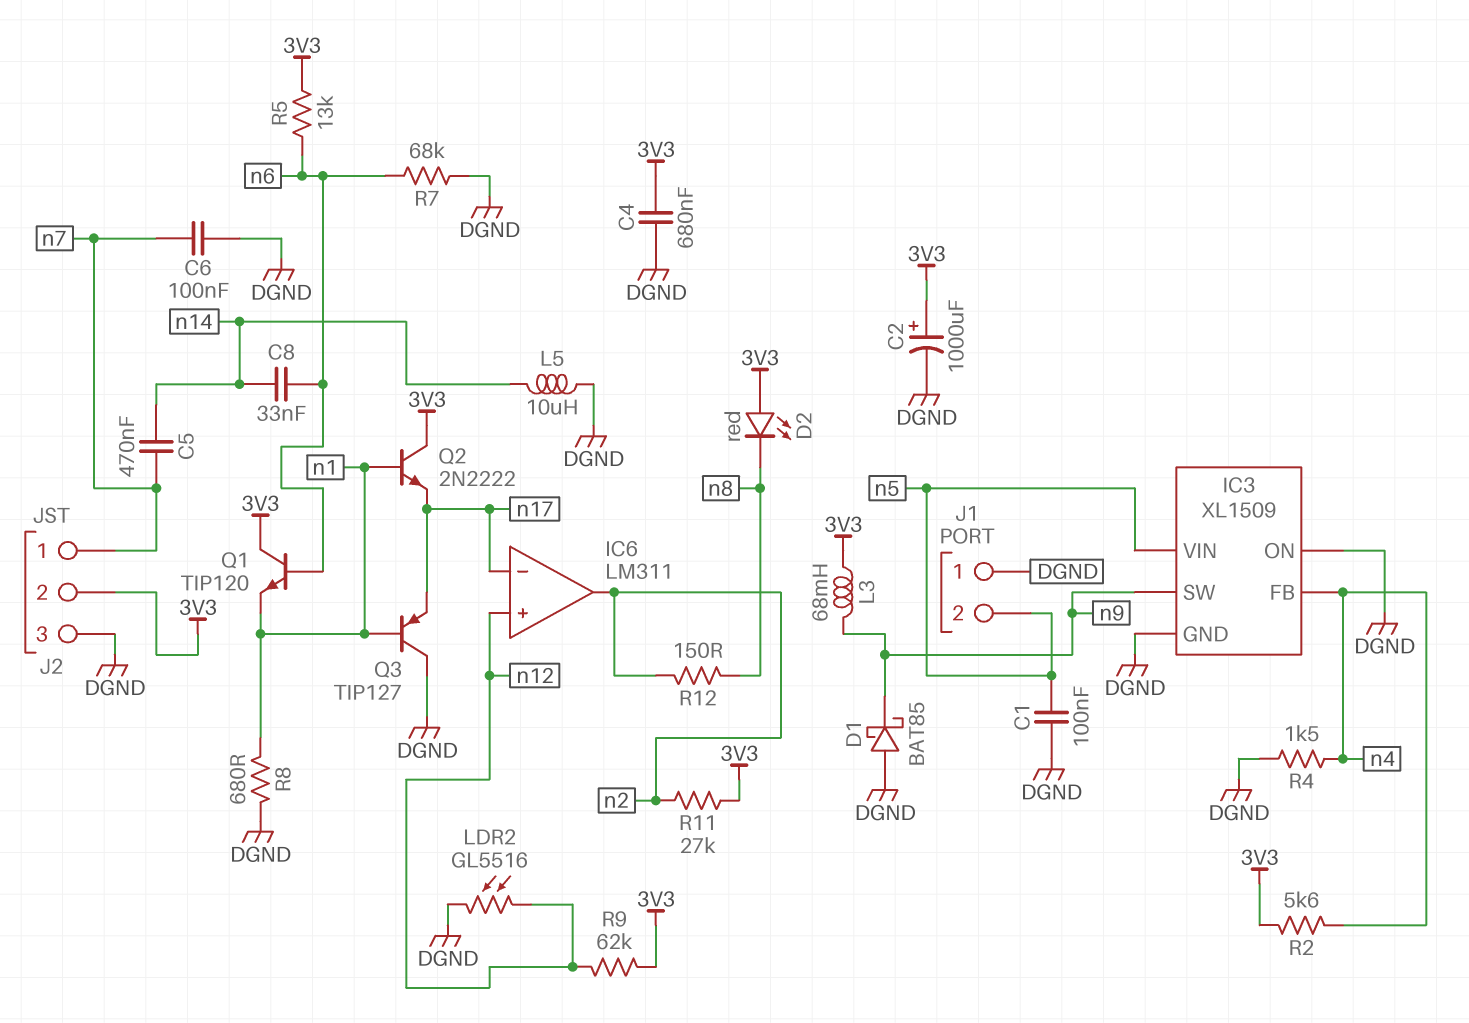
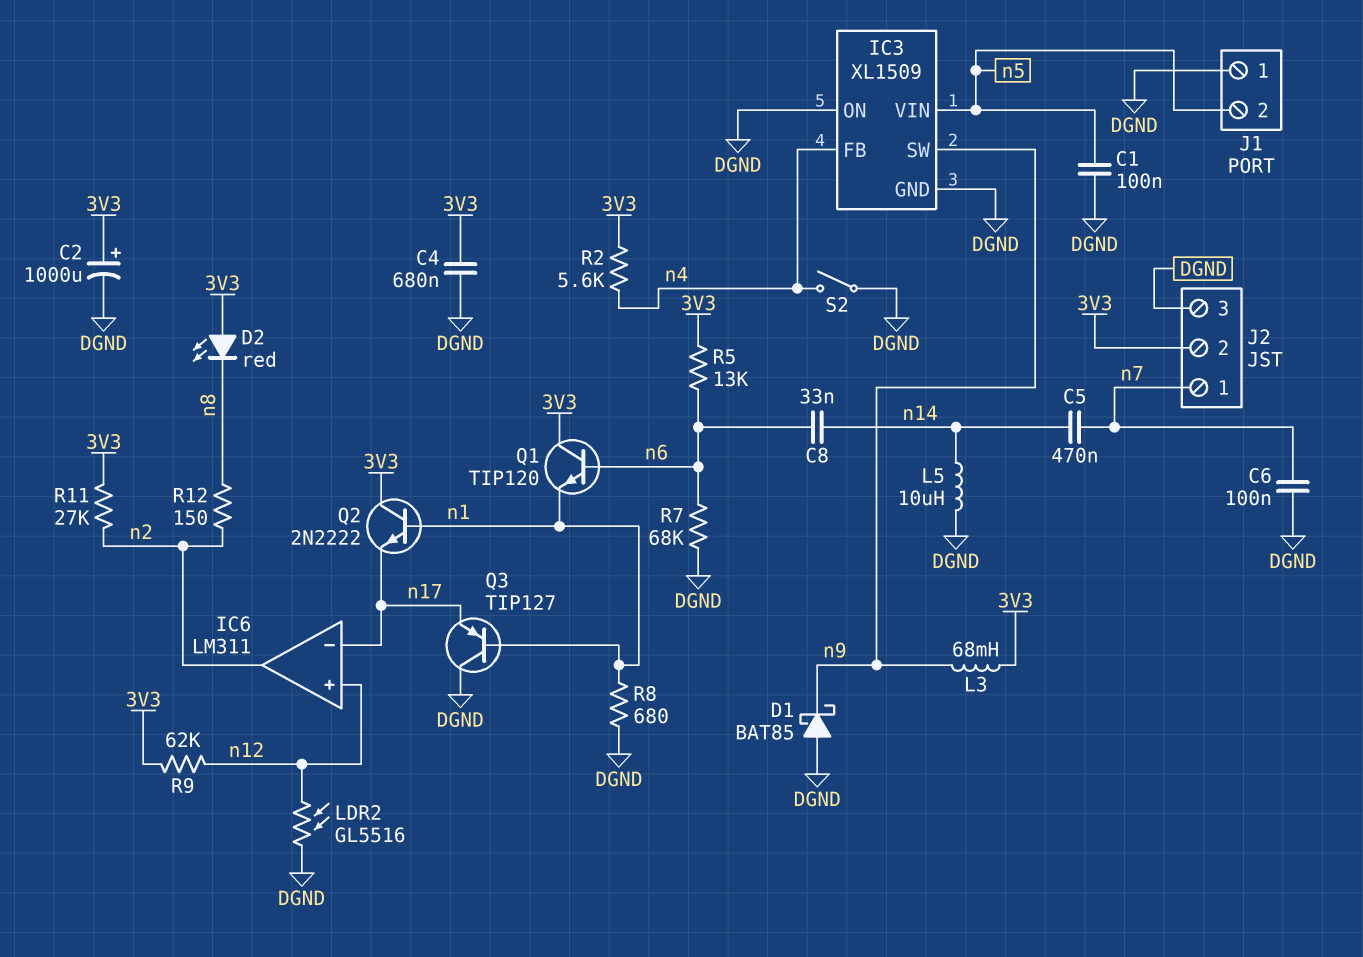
R4: 1.5k (DGND, n4) -> none
S2: none -> switch (DGND, n4)

